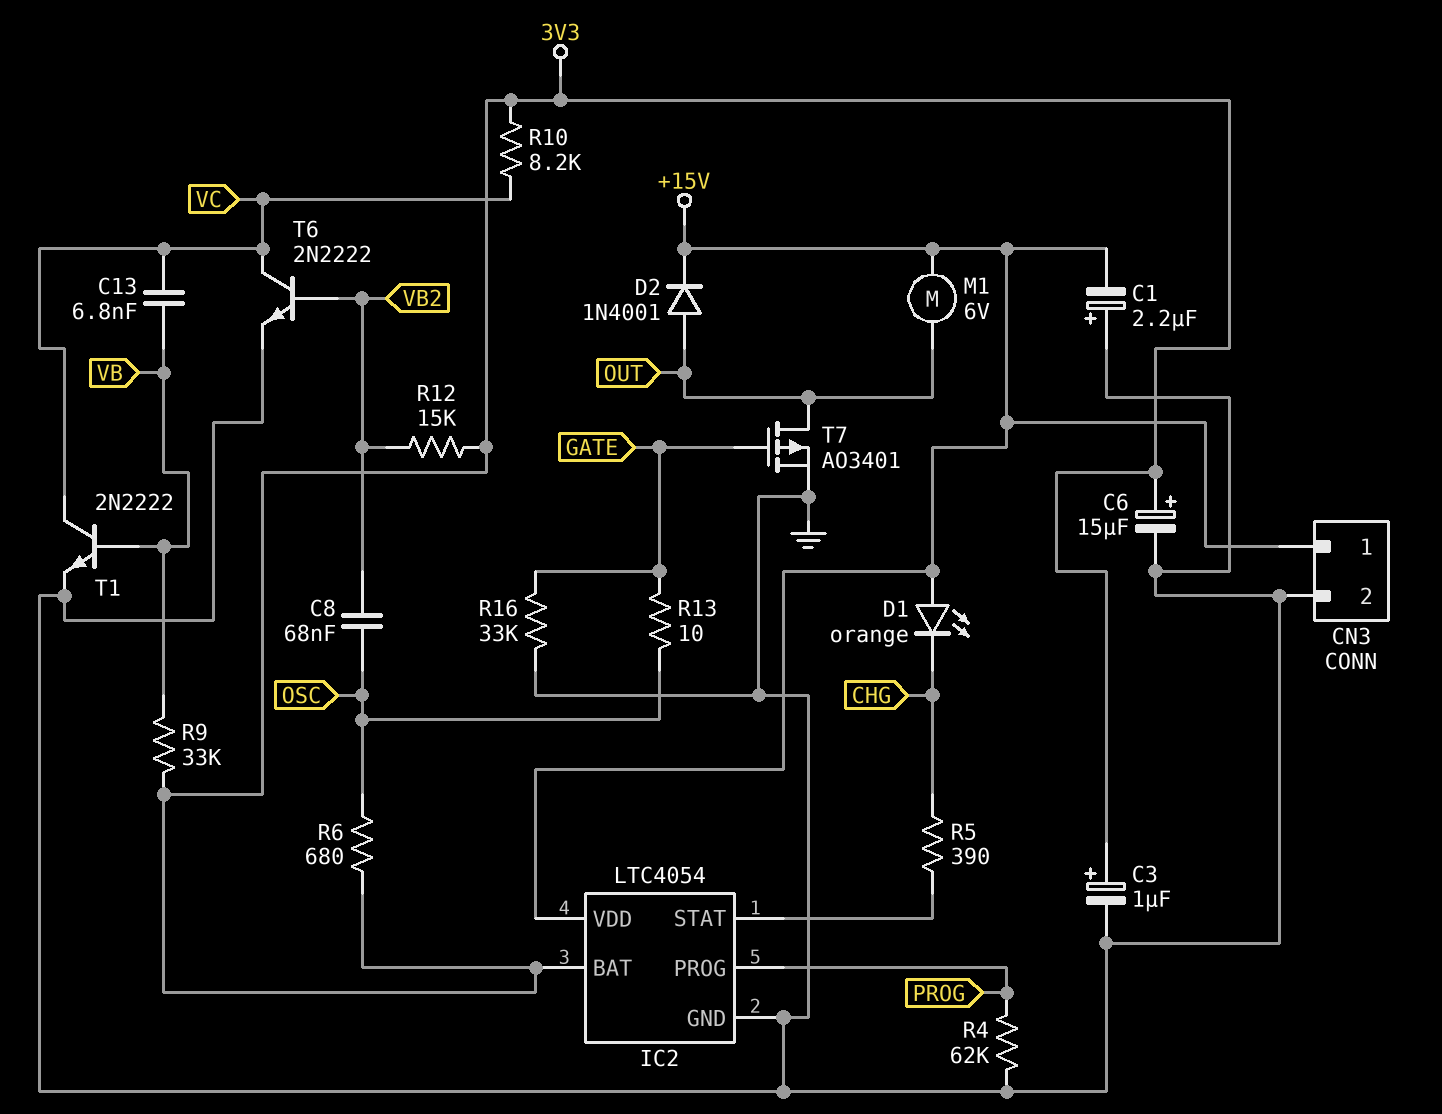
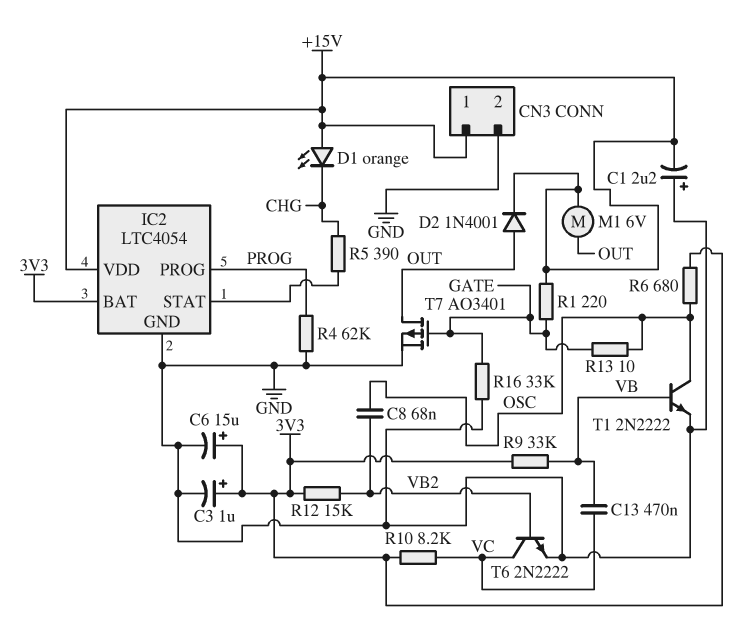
C13: 6.8nF (VB, VC) -> 470nF (VB, VC)
R1: none -> 220 (+15V, GATE)
T1: NPN 2N2222 (B VB, C VC, E GND) -> NPN 2N2222 (B VB, C OSC, E GND)

